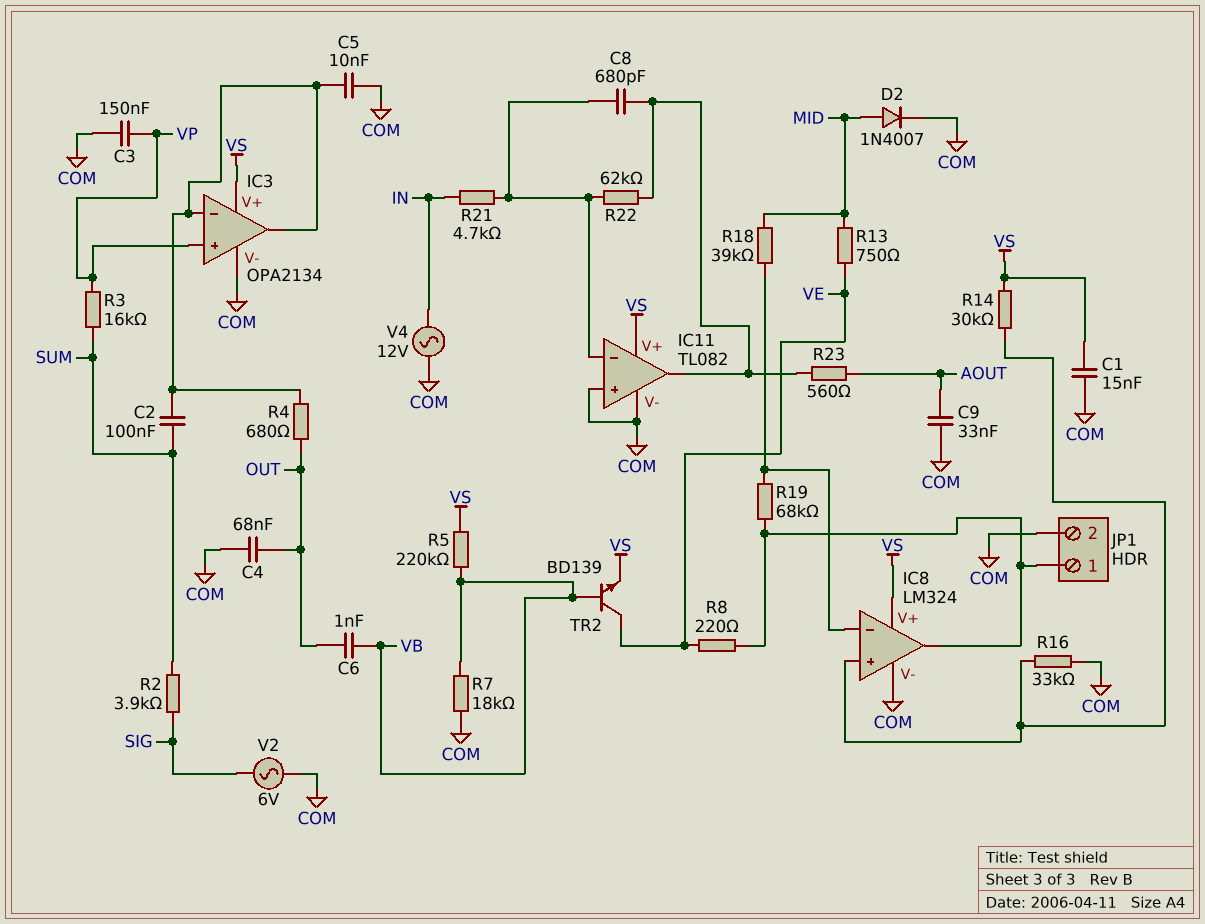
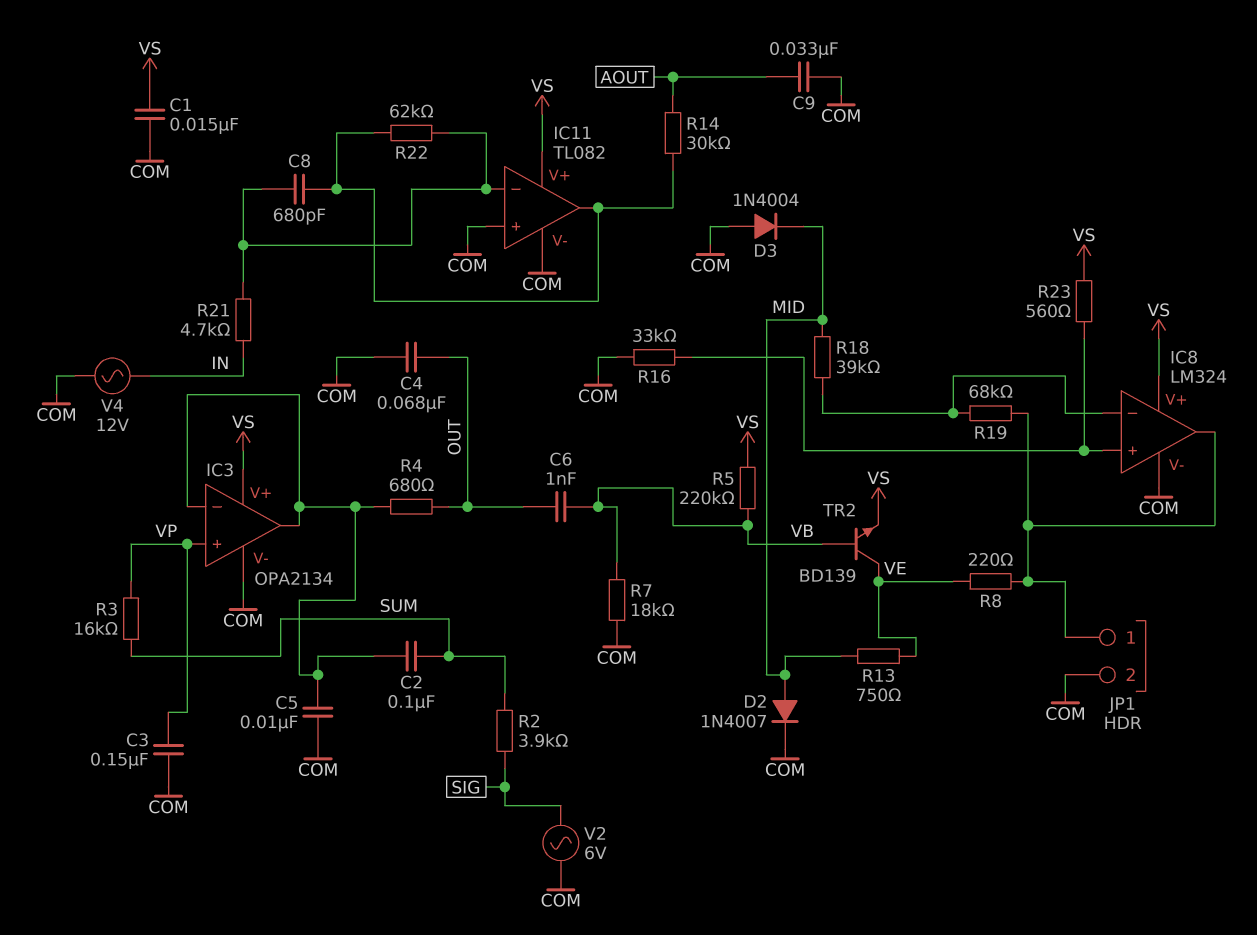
D3: none -> diode 1N4004 (A COM, K MID)
R14: 30k (IC8/in+, VS) -> 30k (AOUT, IC11/out)
R23: 560 (AOUT, IC11/out) -> 560 (IC8/in+, VS)

